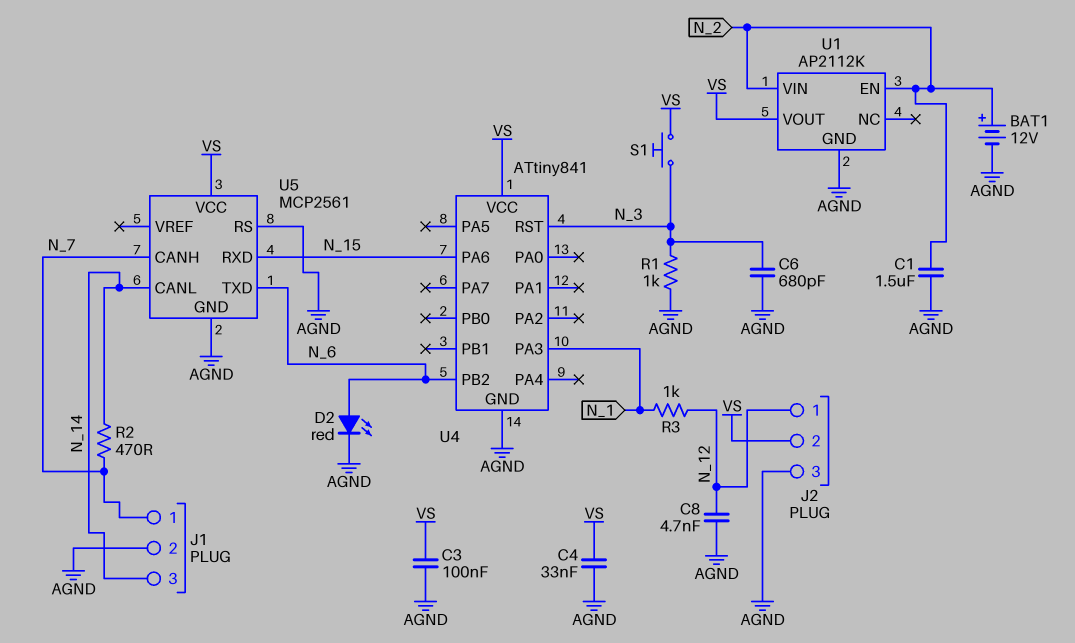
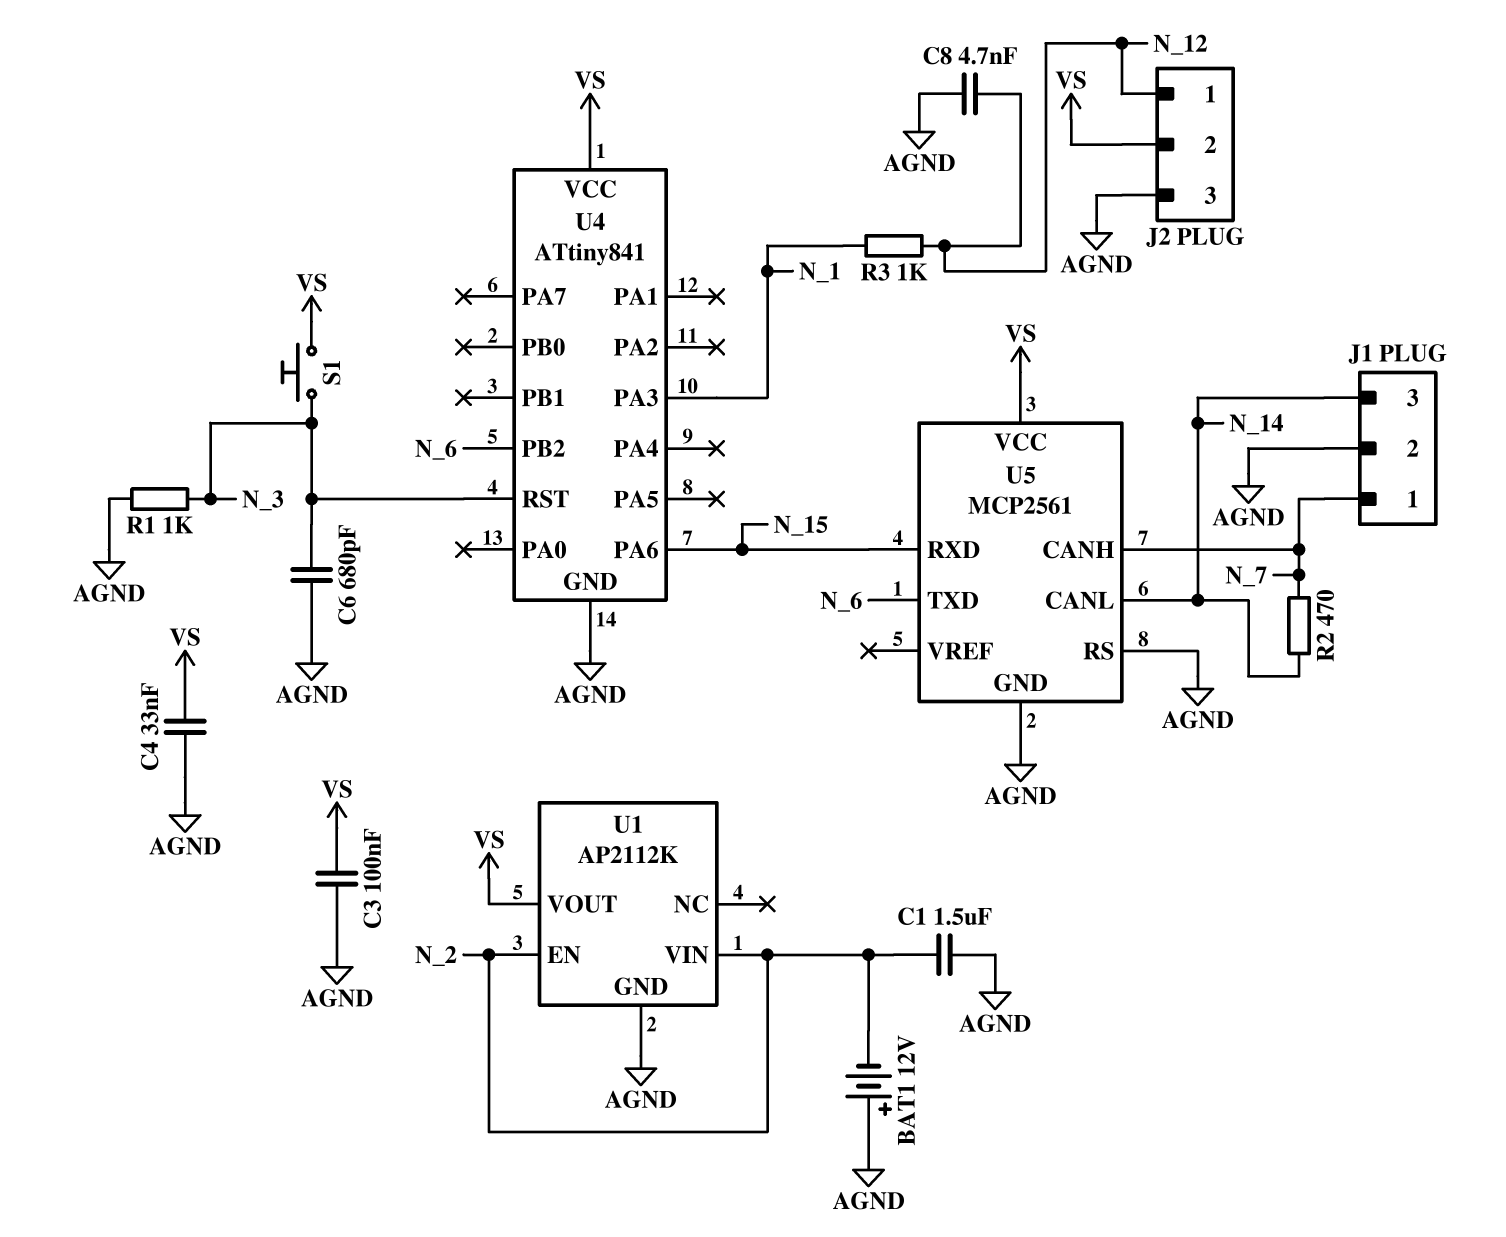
BAT1: 12V (plus N_2, minus AGND) -> 12V (plus AGND, minus N_2)
D2: LED red (A N_6, K AGND) -> none

